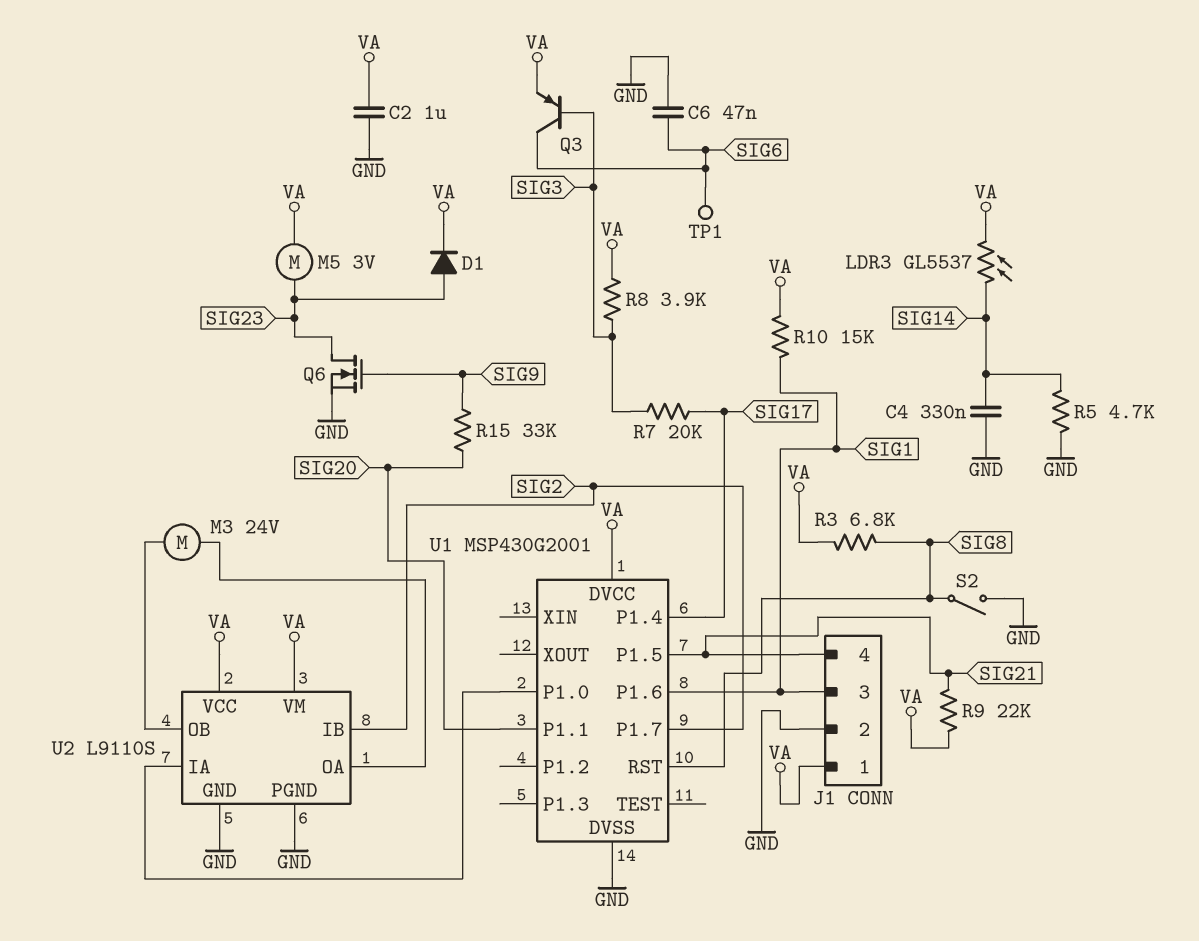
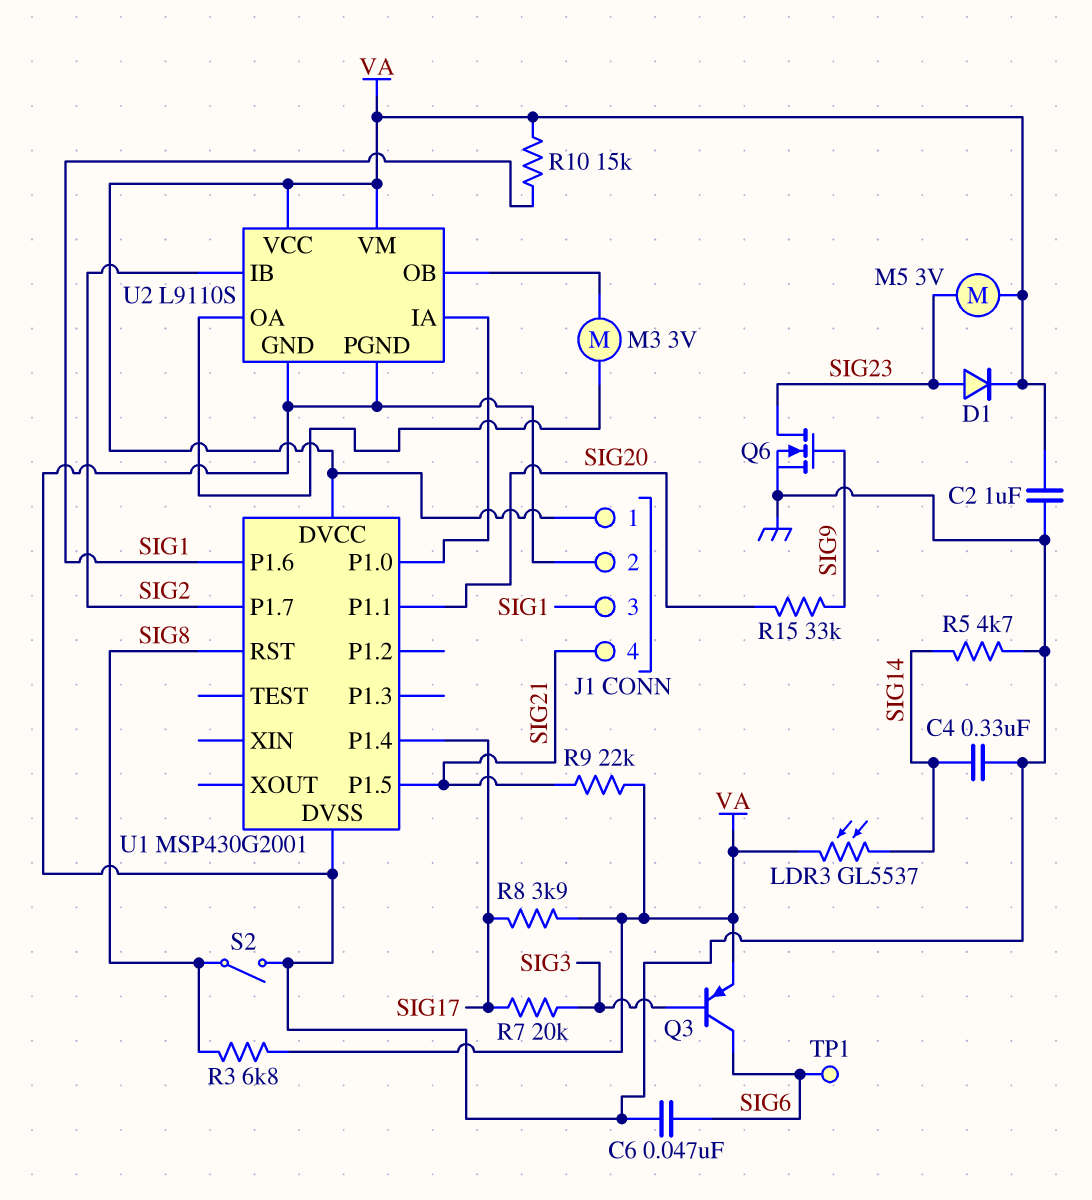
M3: motor 24V (U2/OA, U2/OB) -> motor 3V (U2/OA, U2/OB)
R8: 3.9k (SIG3, VA) -> 3.9k (SIG17, VA)

